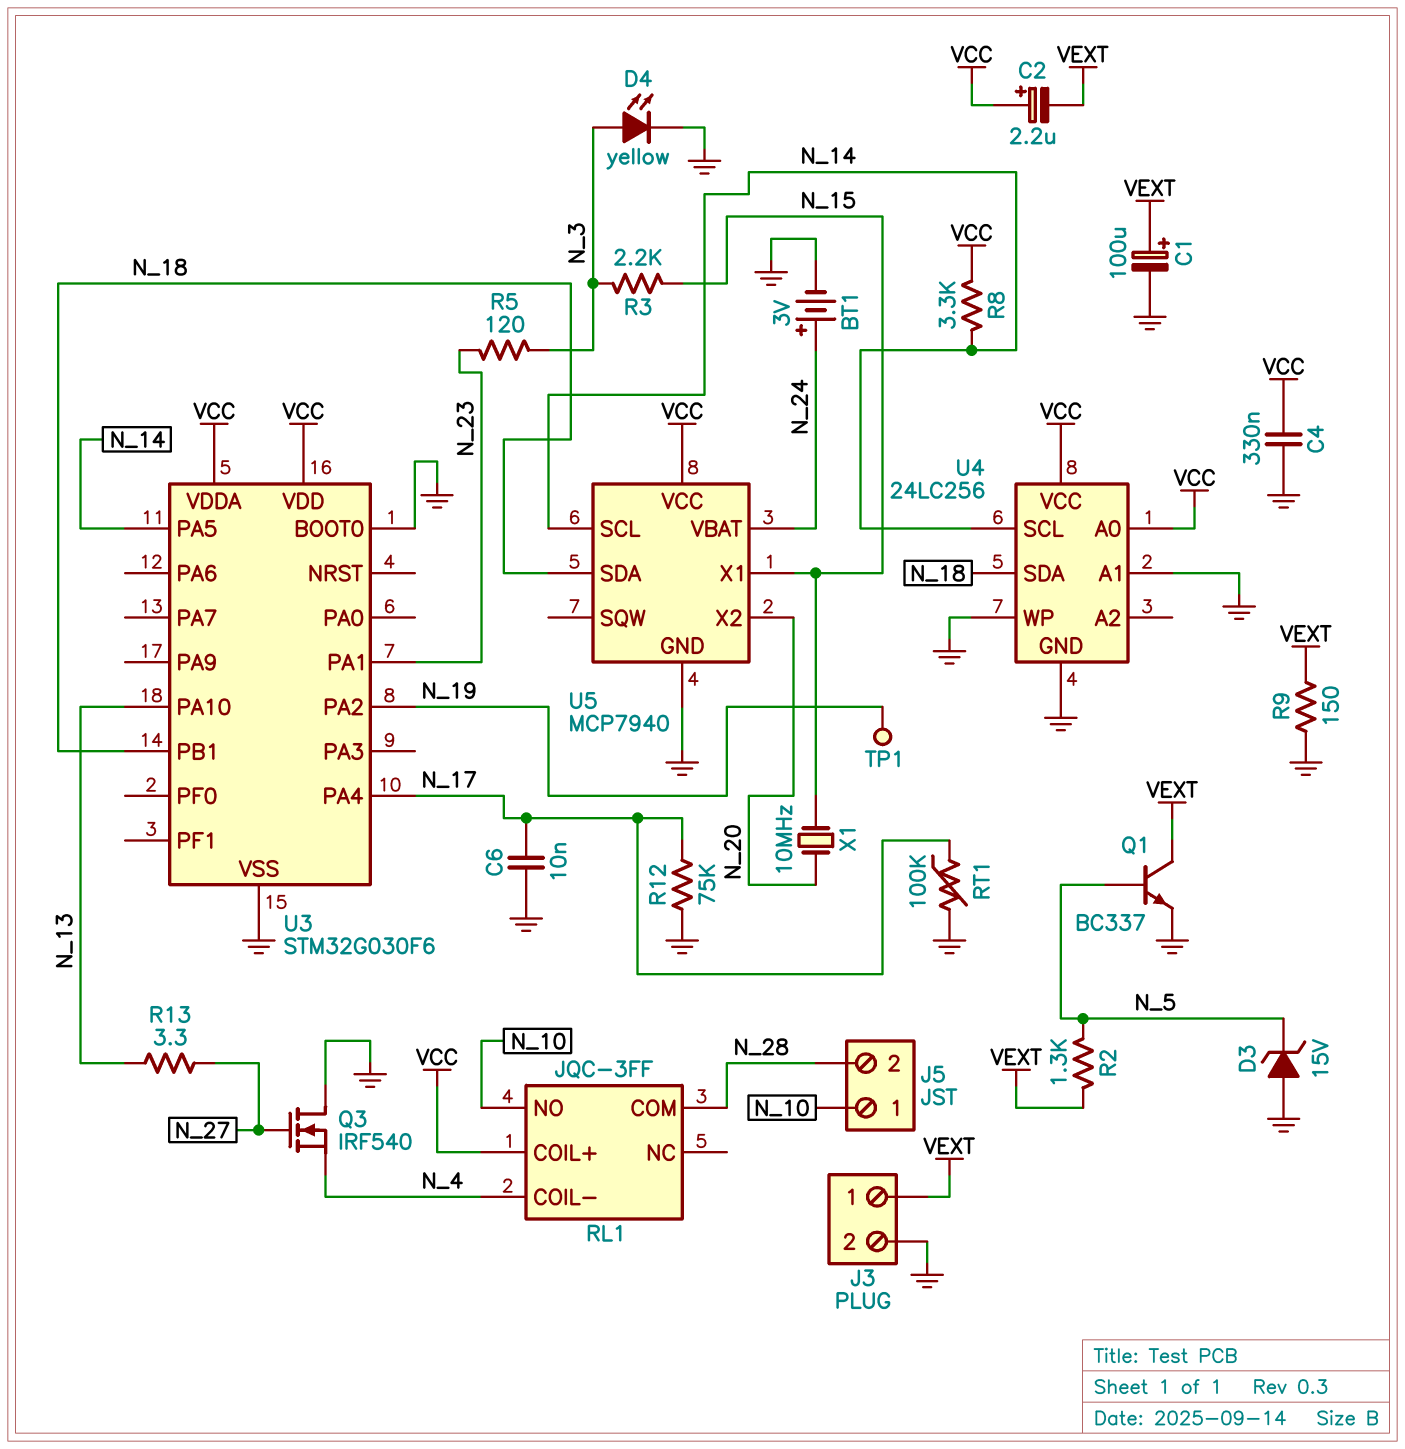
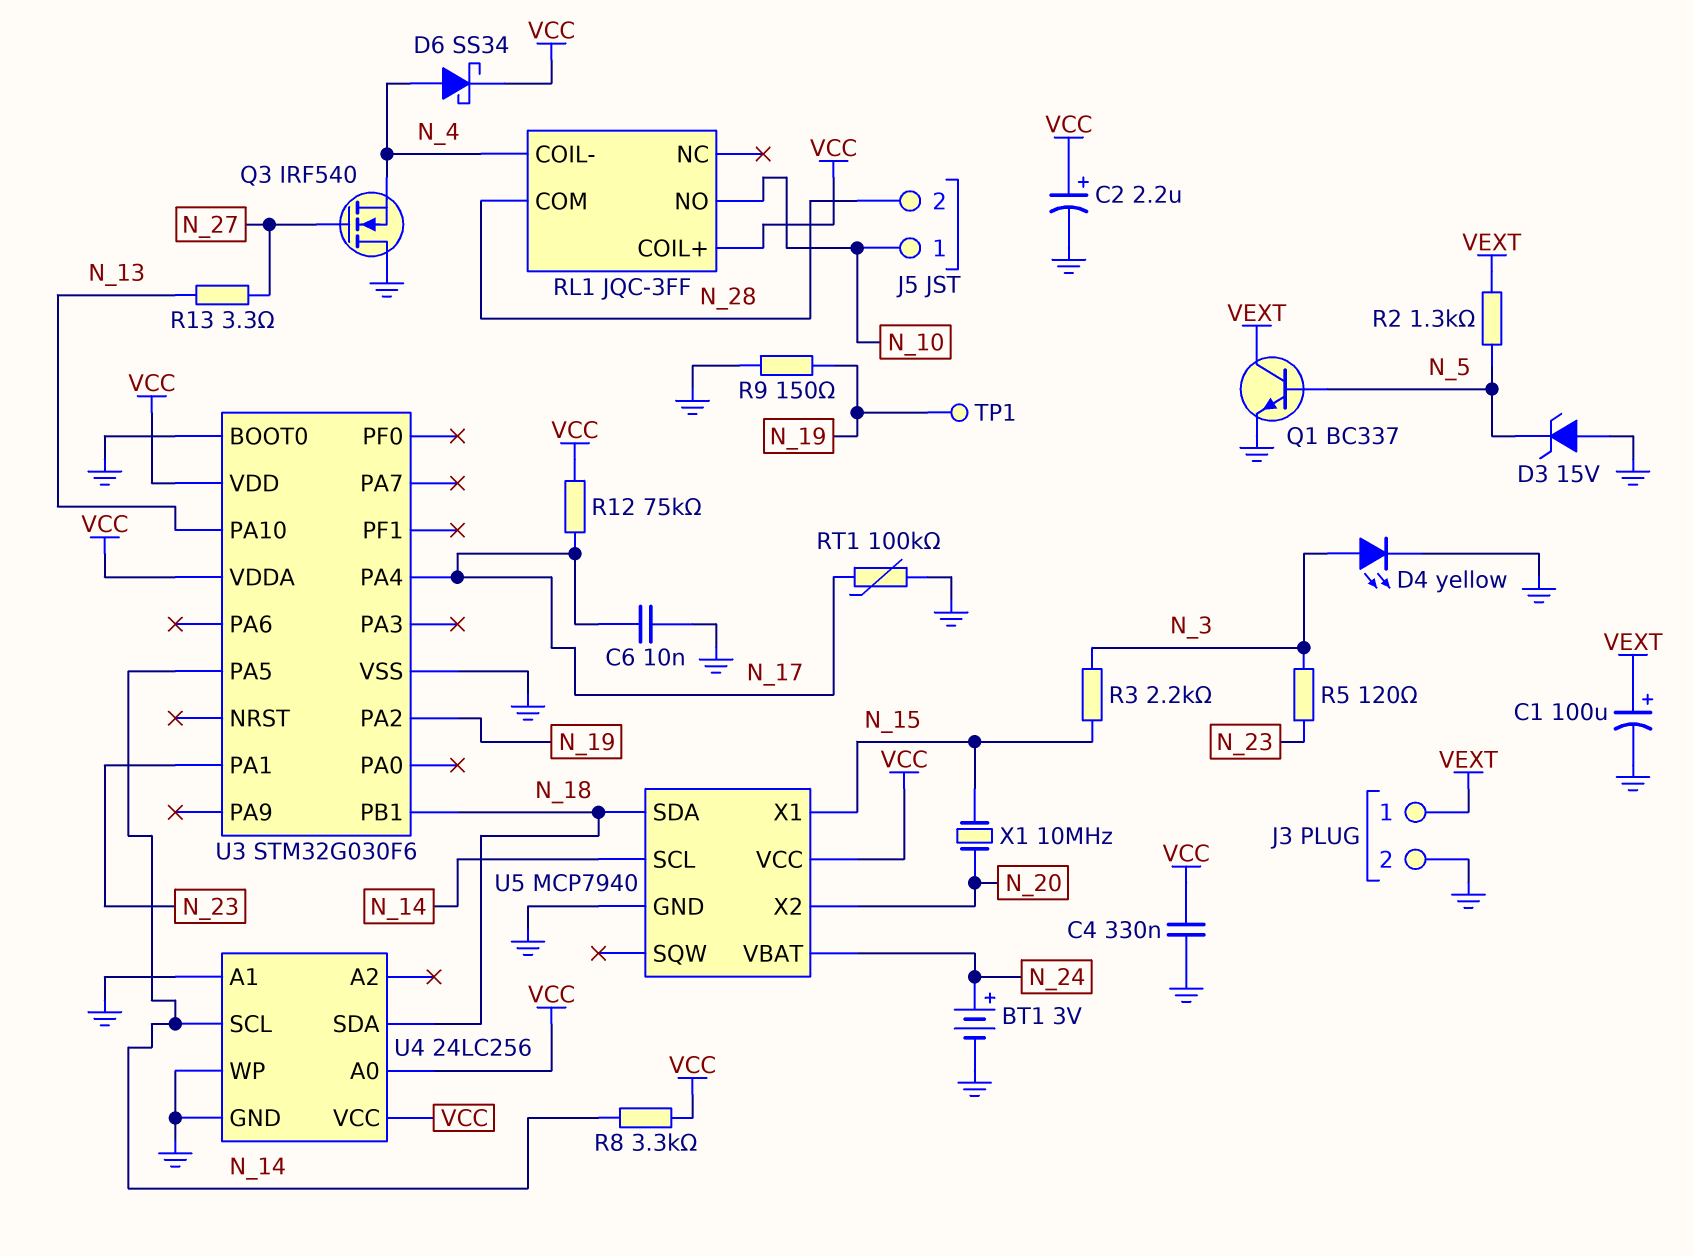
C2: 2.2uF (plus VCC, minus VEXT) -> 2.2uF (plus VCC, minus GND)
D6: none -> schottky SS34 (A N_4, K VCC)
R9: 150 (GND, VEXT) -> 150 (GND, N_19)
R12: 75k (GND, N_17) -> 75k (N_17, VCC)

